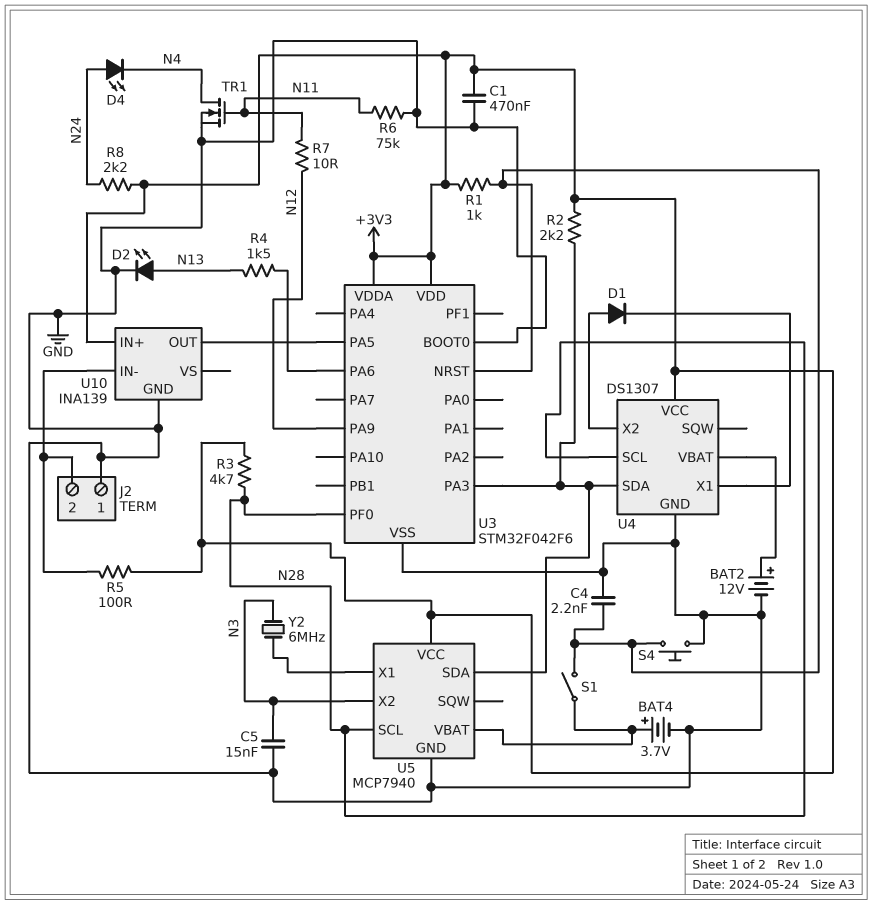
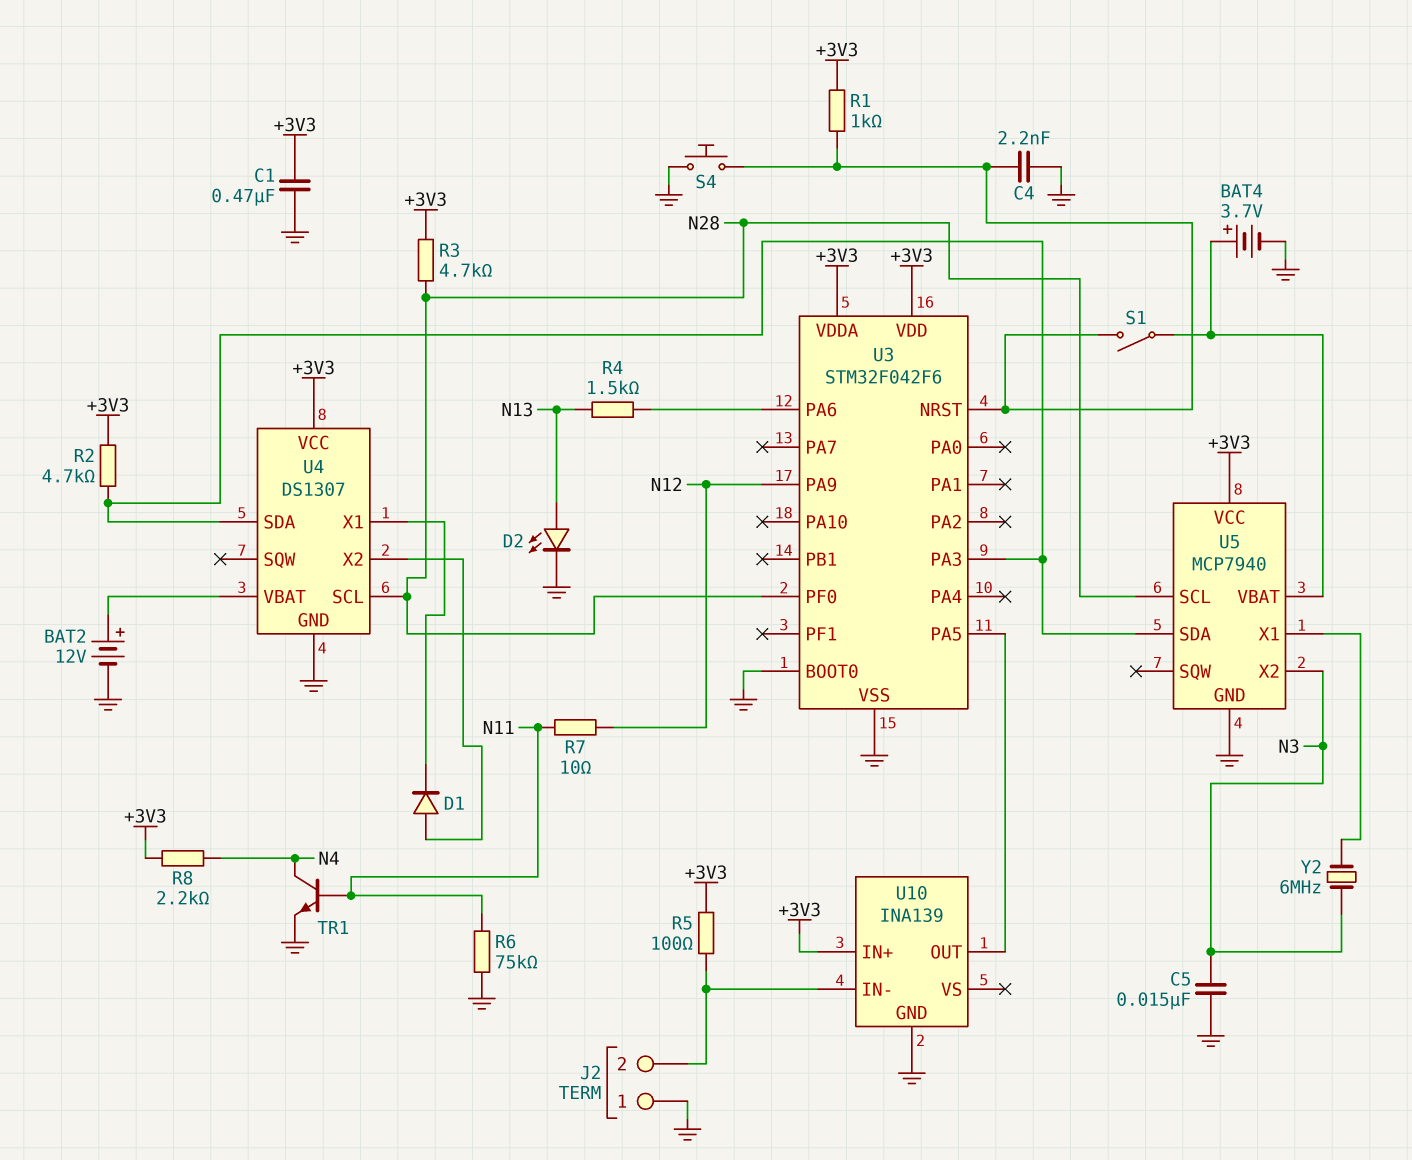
D4: LED (A N24, K N4) -> none
R2: 2.2k (+3V3, U3/PA3) -> 4.7k (+3V3, U3/PA3)
R8: 2.2k (+3V3, N24) -> 2.2k (+3V3, N4)
TR1: NMOS (G N11, D N4, S GND) -> NPN (B N11, C N4, E GND)

